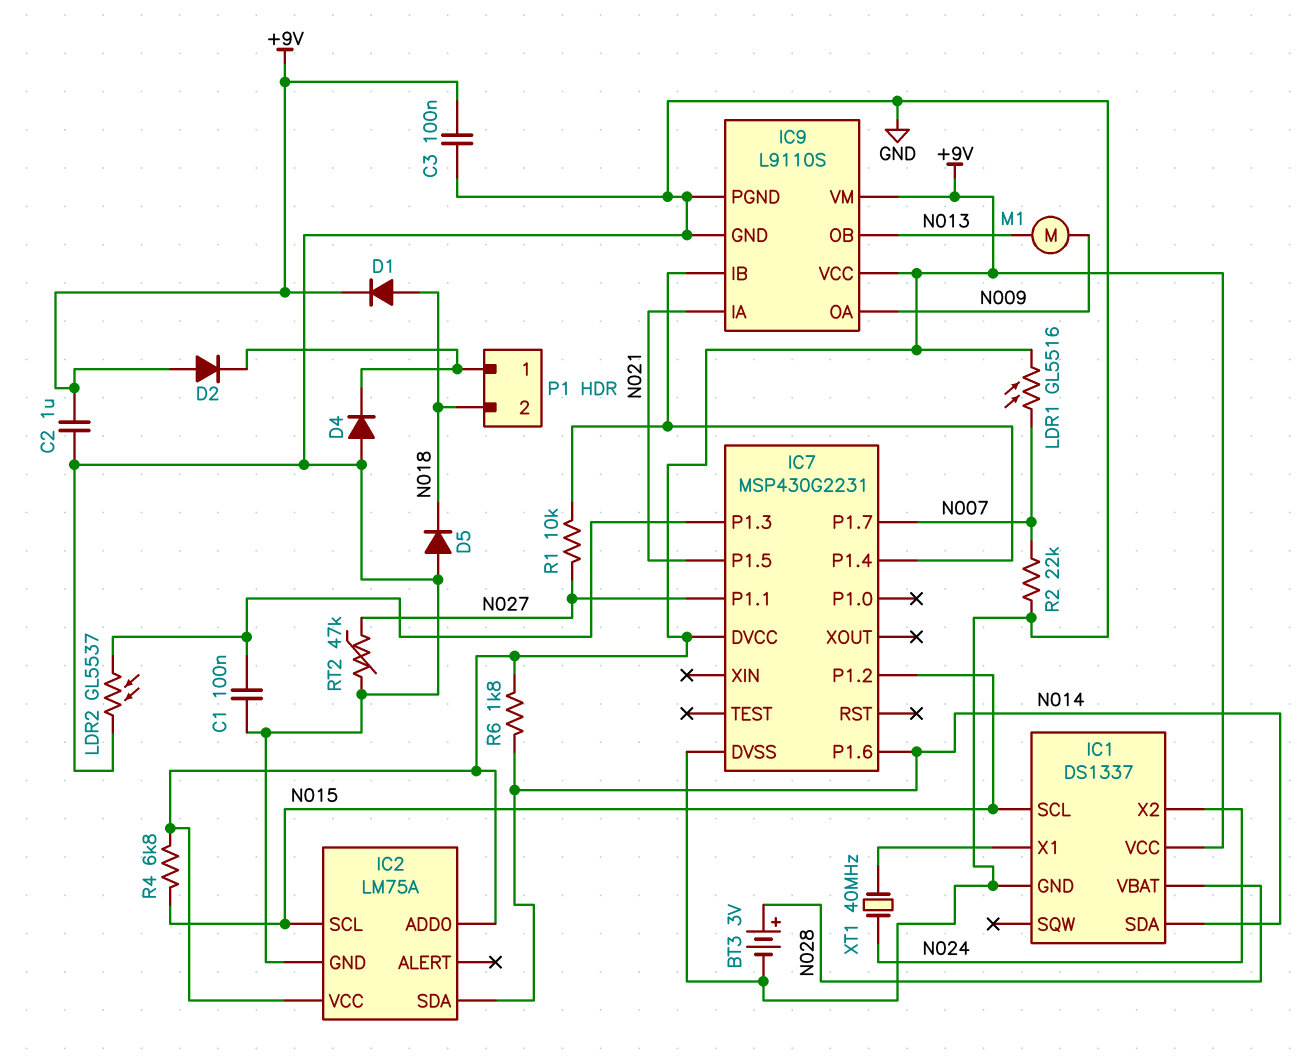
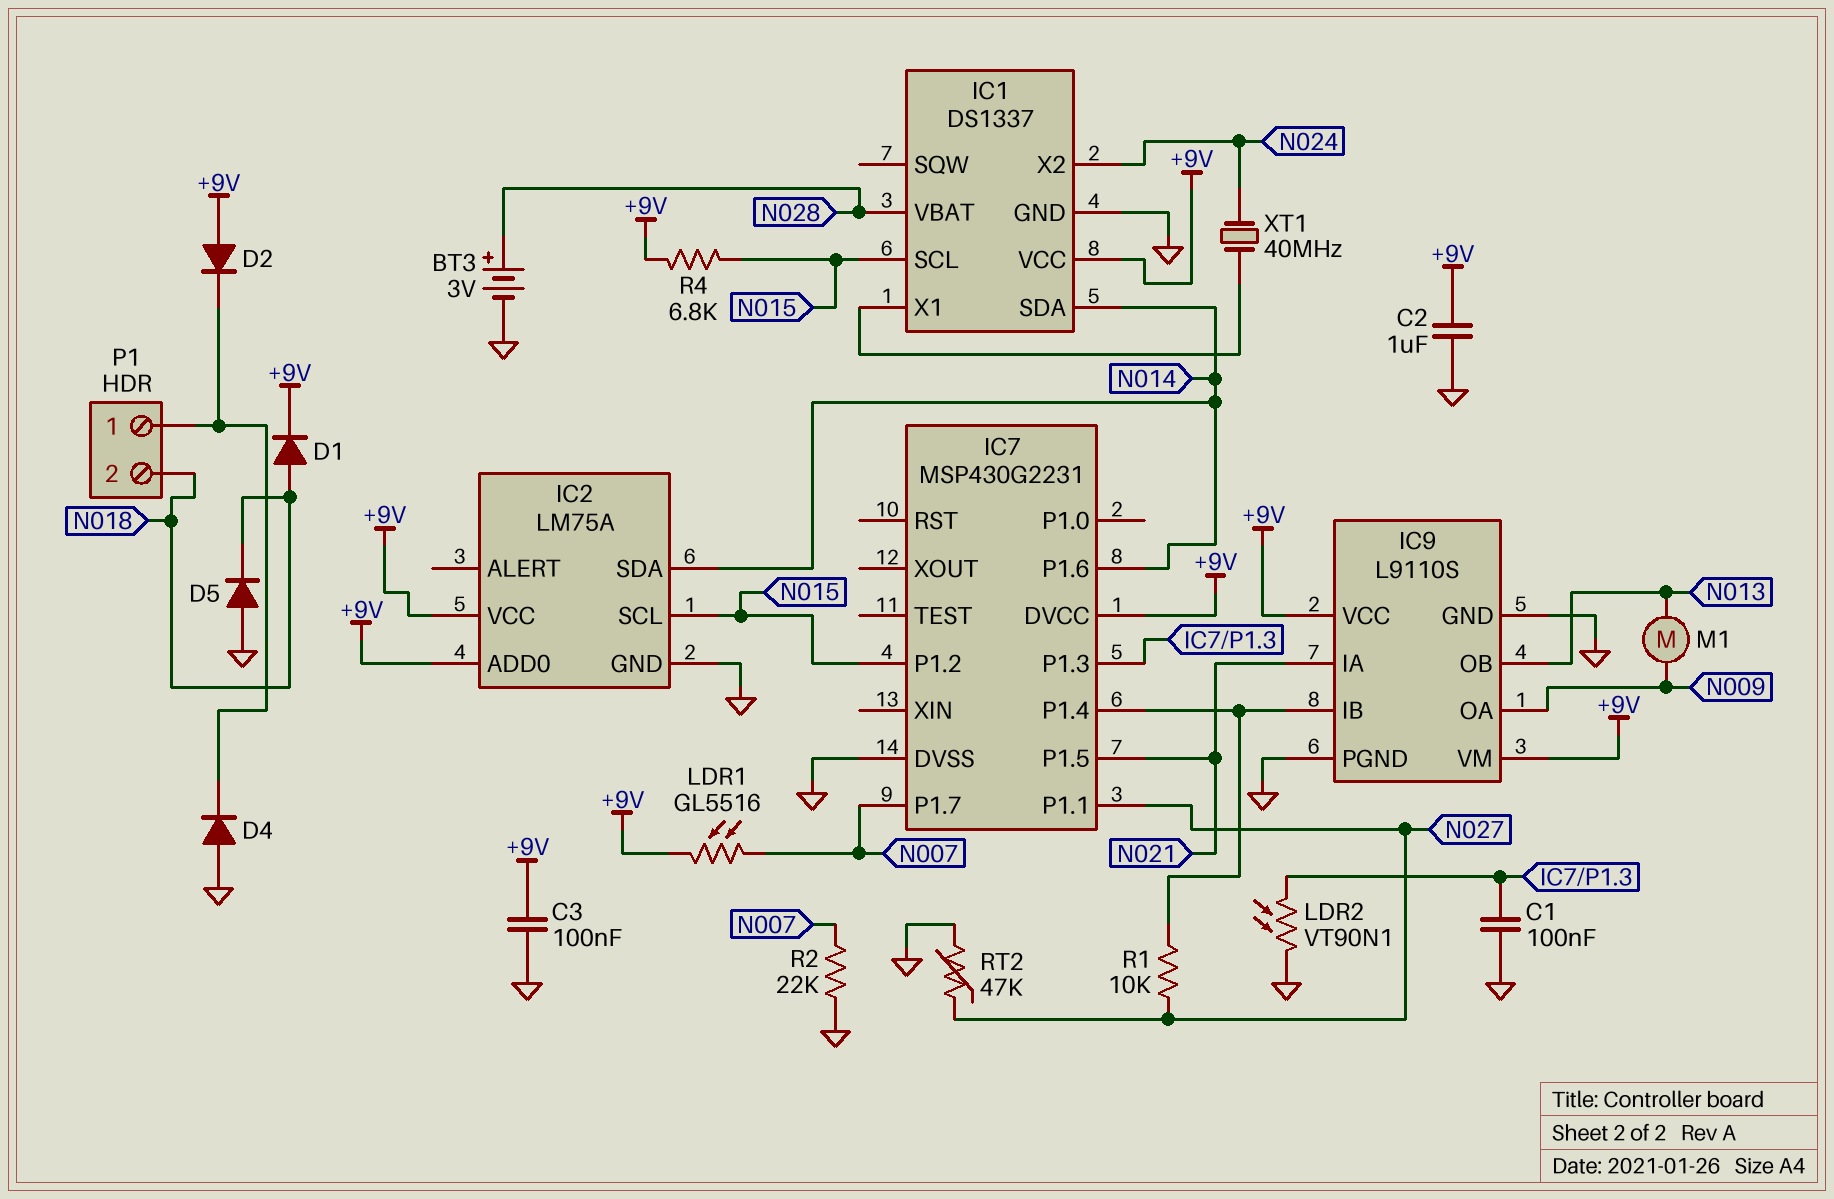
LDR2: GL5537 (GND, IC7/P1.3) -> VT90N1 (GND, IC7/P1.3)
R6: 1.8k (+9V, N014) -> none

